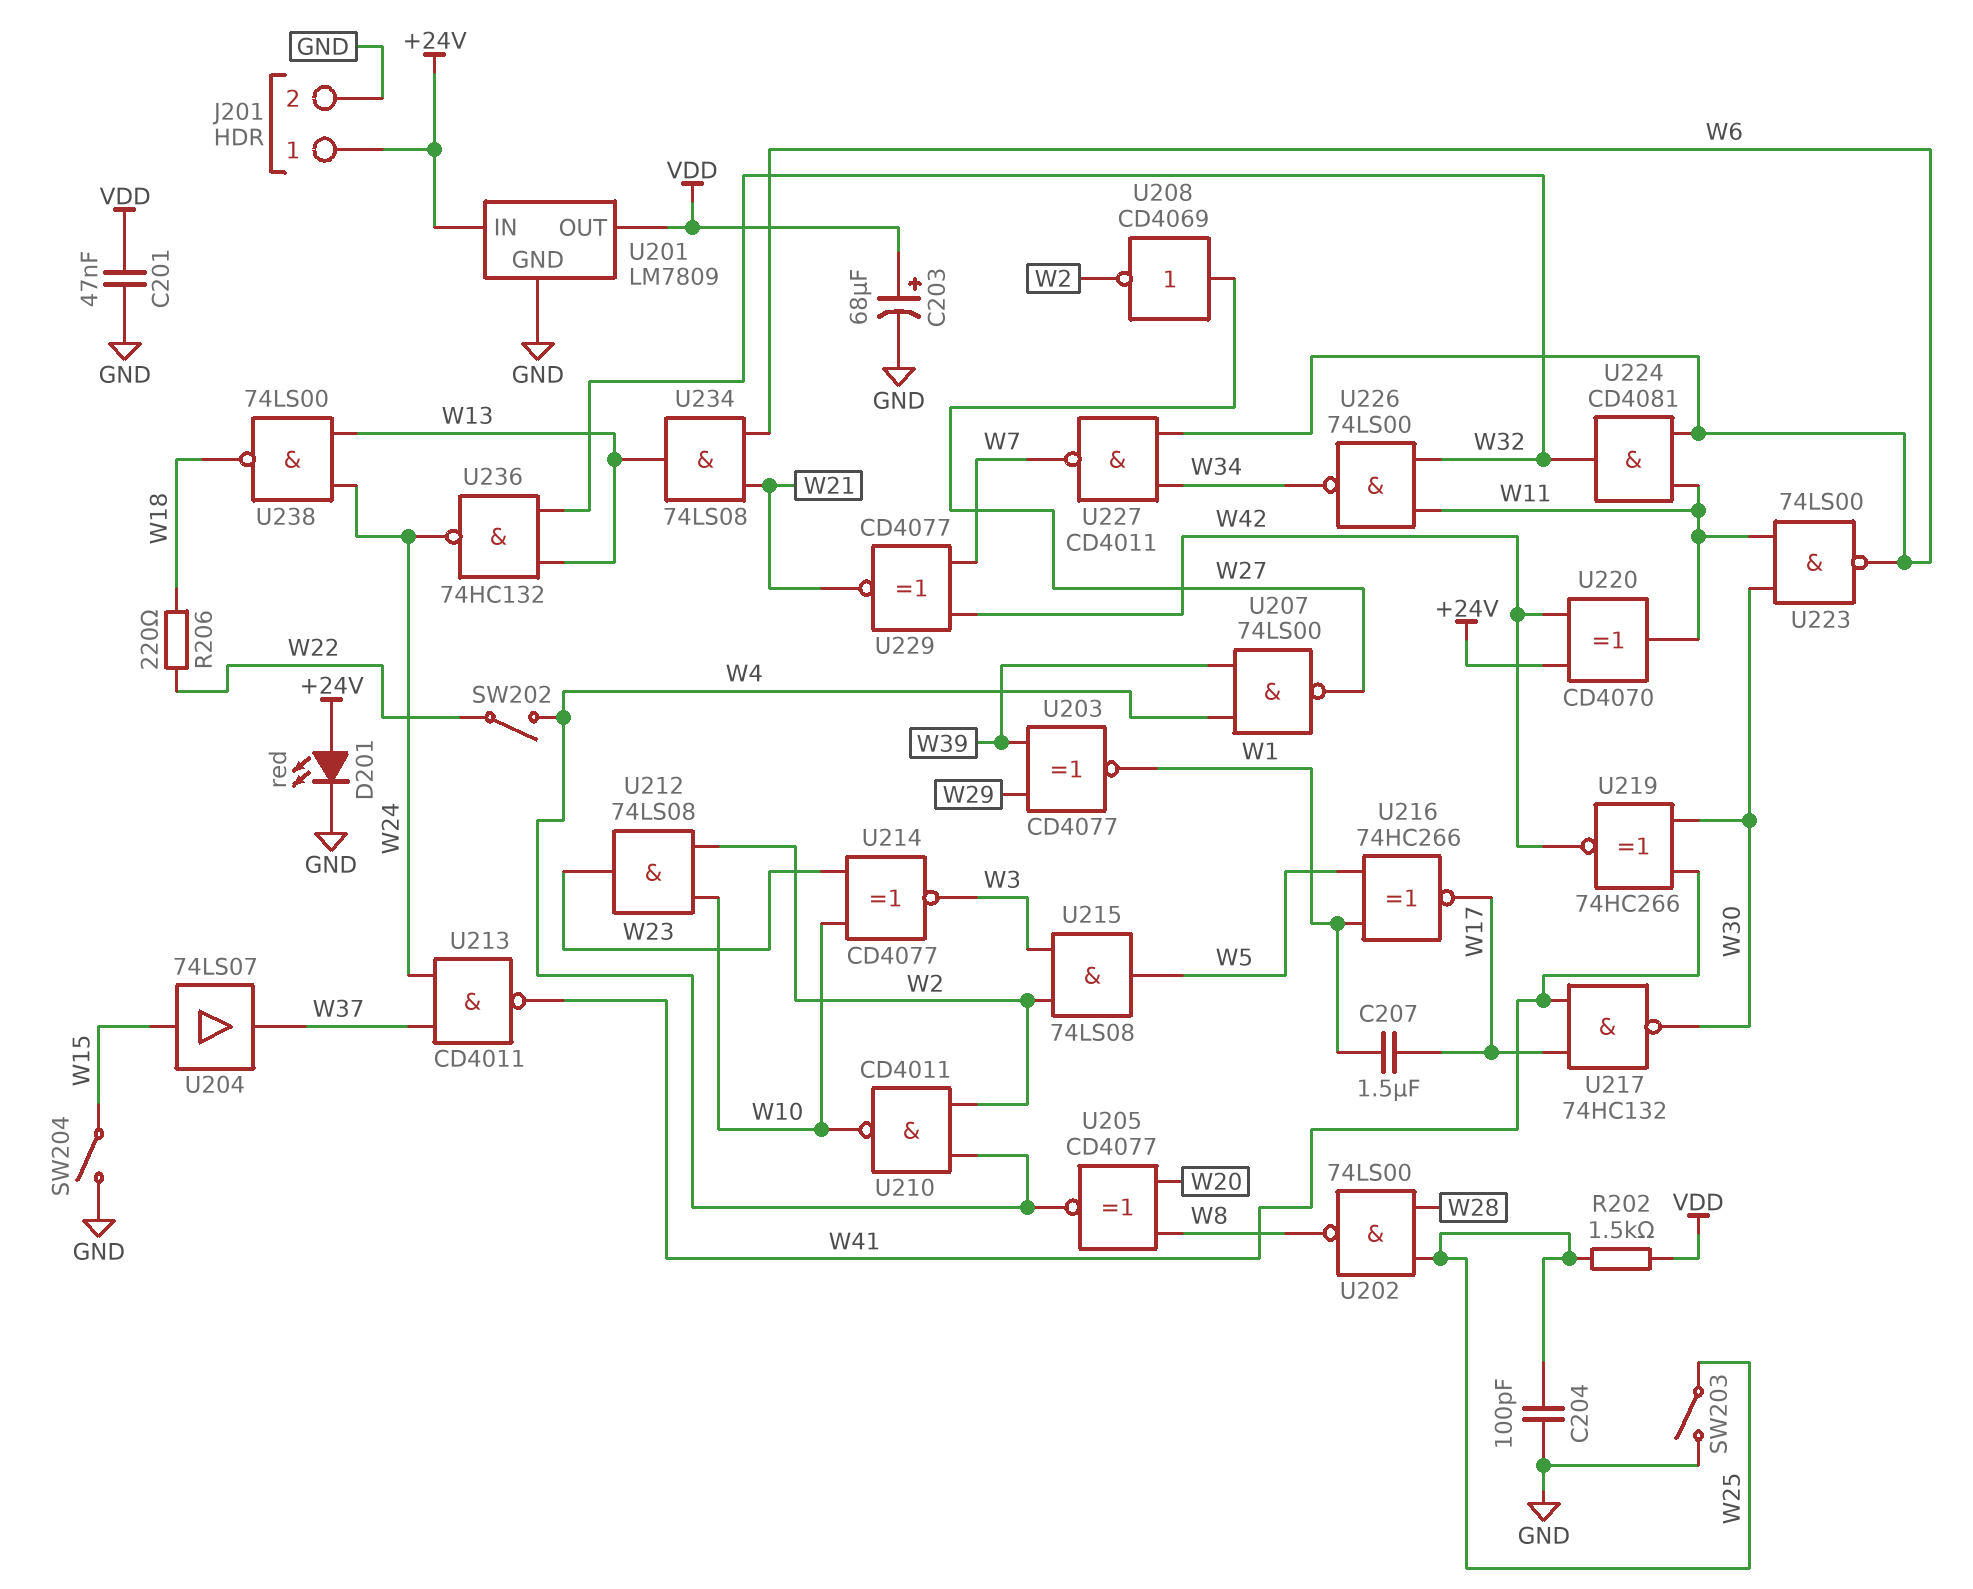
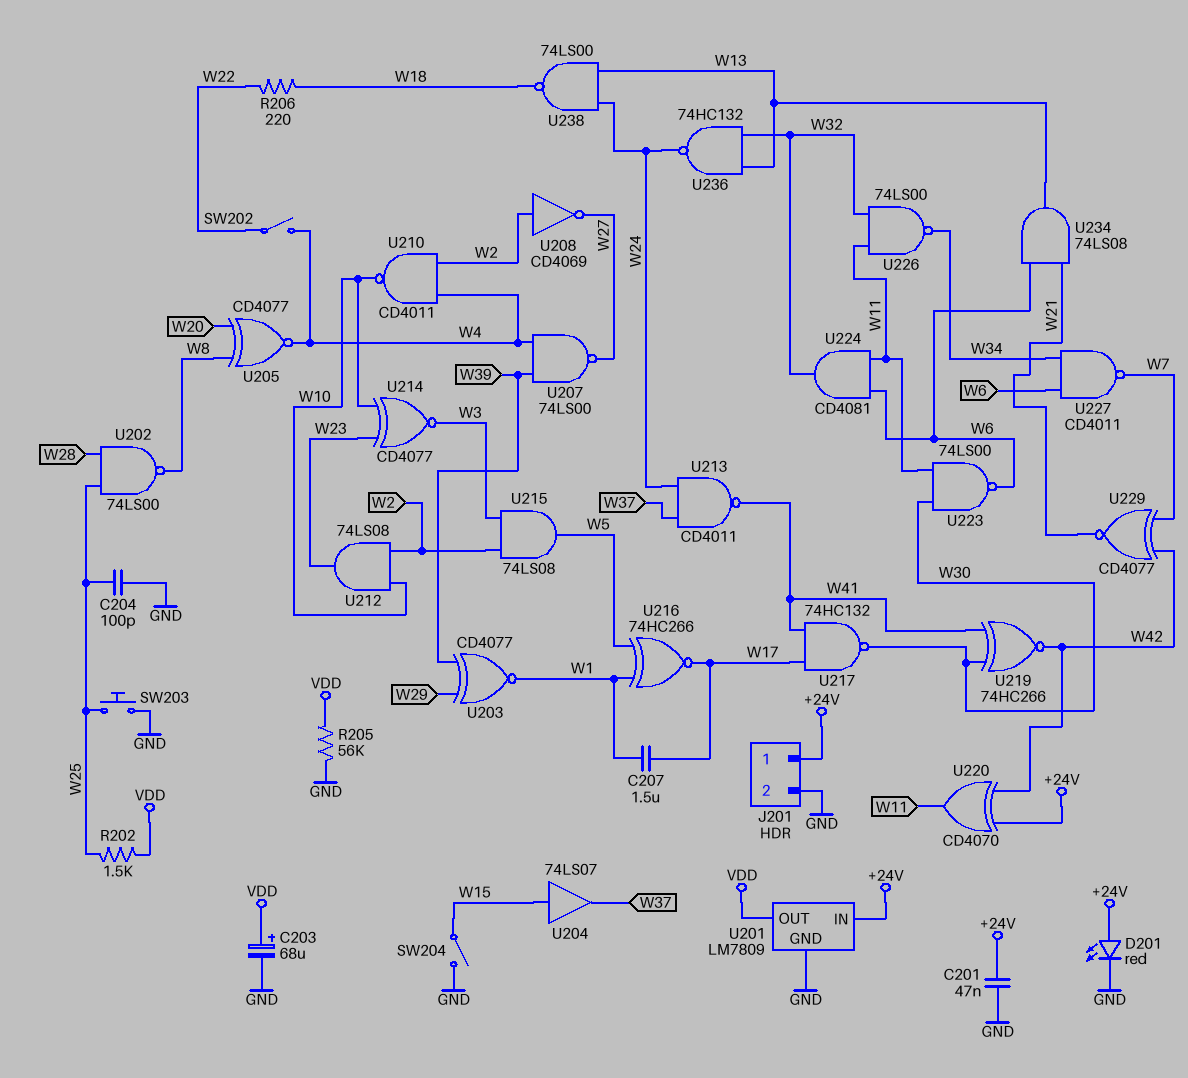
C201: 47nF (GND, VDD) -> 47nF (+24V, GND)
R205: none -> 56k (GND, VDD)
SW203: switch (GND, W25) -> button (GND, W25)
U208: NOT CD4069 (in W27, out W2) -> NOT CD4069 (in W2, out W27)

